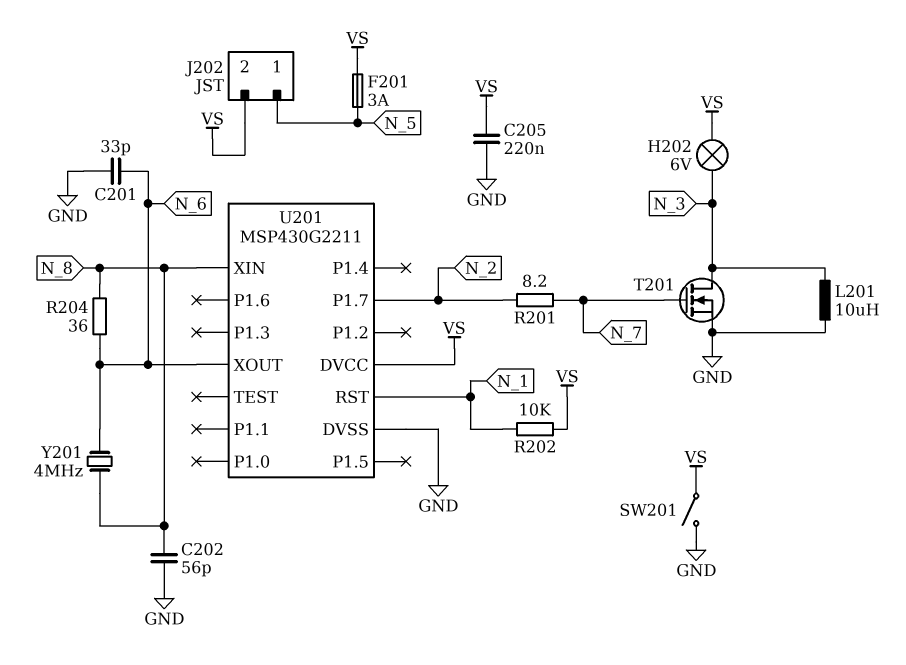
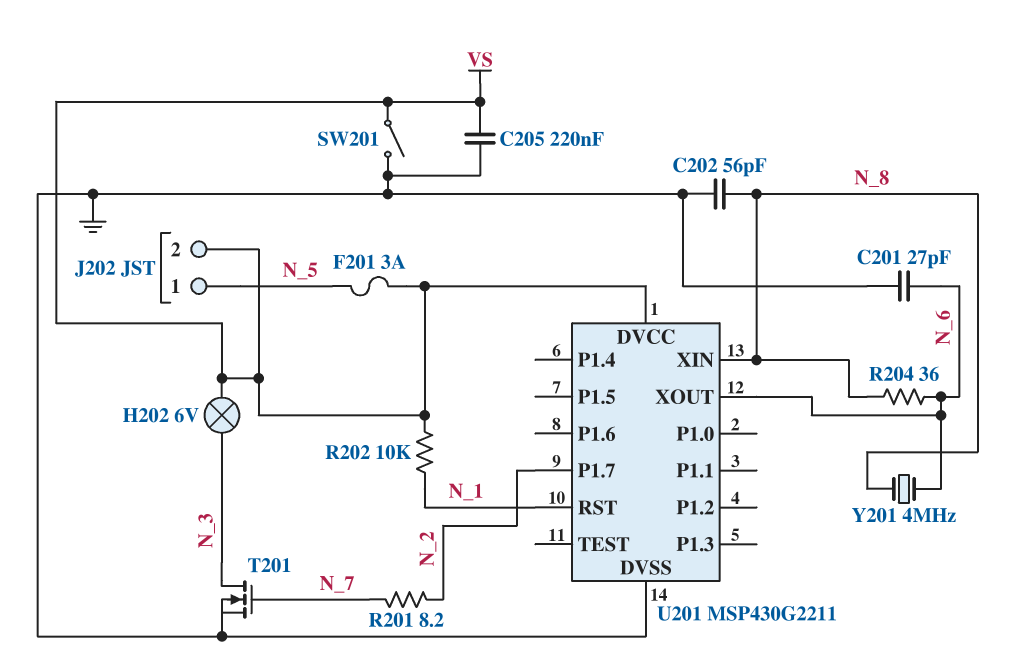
C201: 33pF (GND, N_6) -> 27pF (GND, N_6)
L201: 10uH (GND, N_3) -> none

